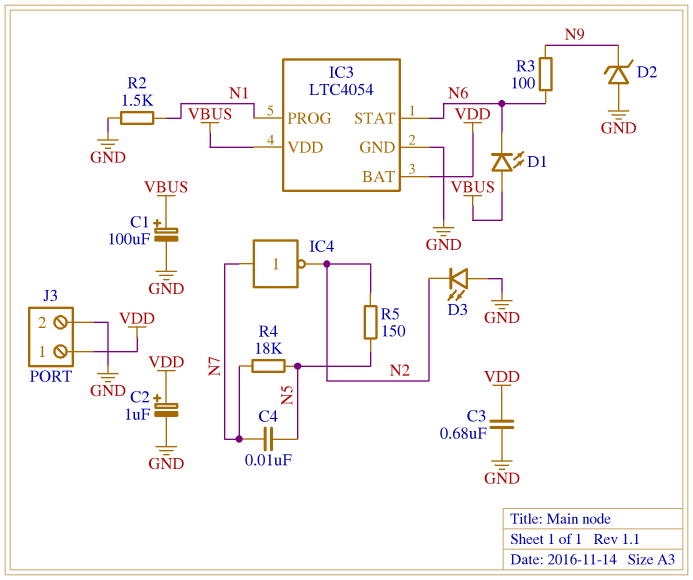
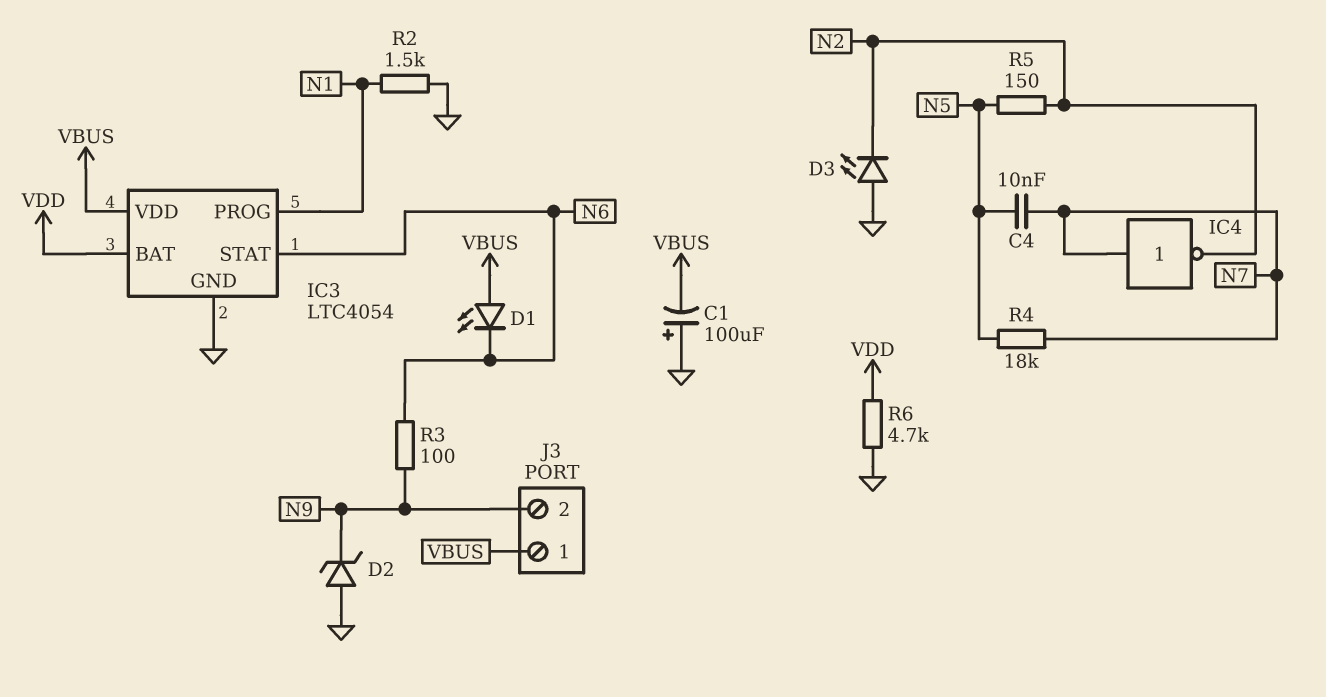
C1: 100uF (plus VBUS, minus GND) -> 100uF (plus GND, minus VBUS)
C2: 1uF (plus VDD, minus GND) -> none
C3: 680nF (GND, VDD) -> none
J3 pin 1: VDD -> VBUS
J3 pin 2: GND -> N9
R6: none -> 4.7k (GND, VDD)

